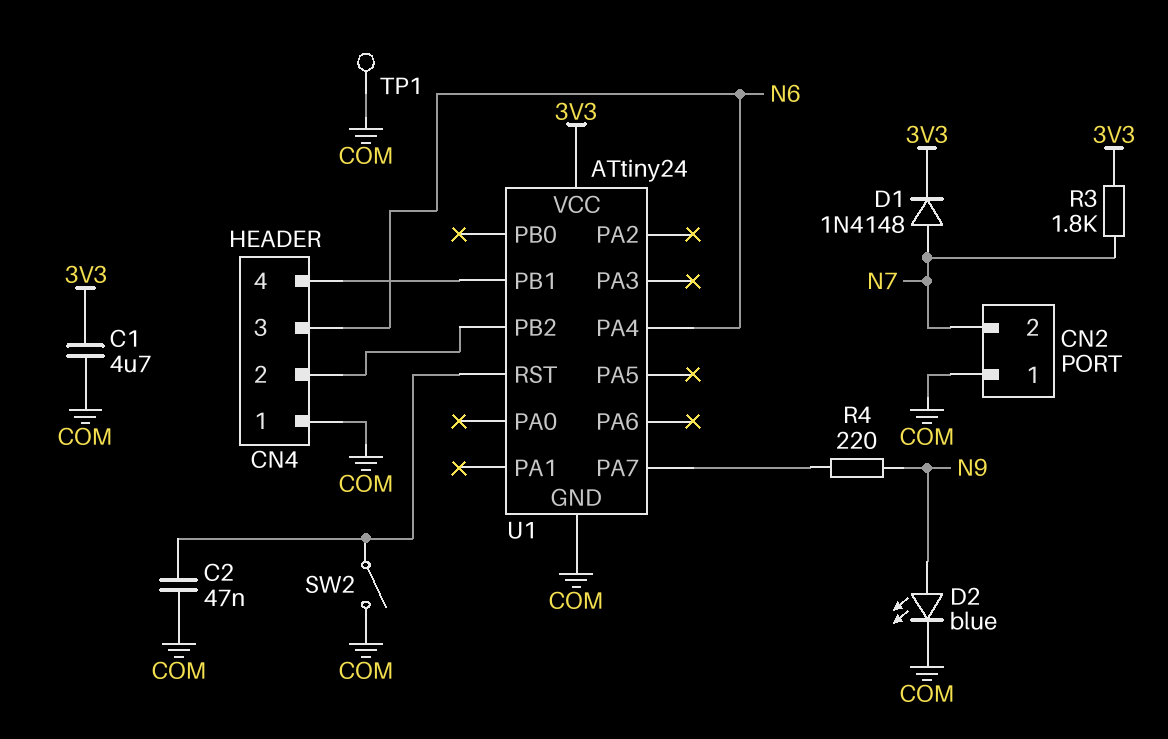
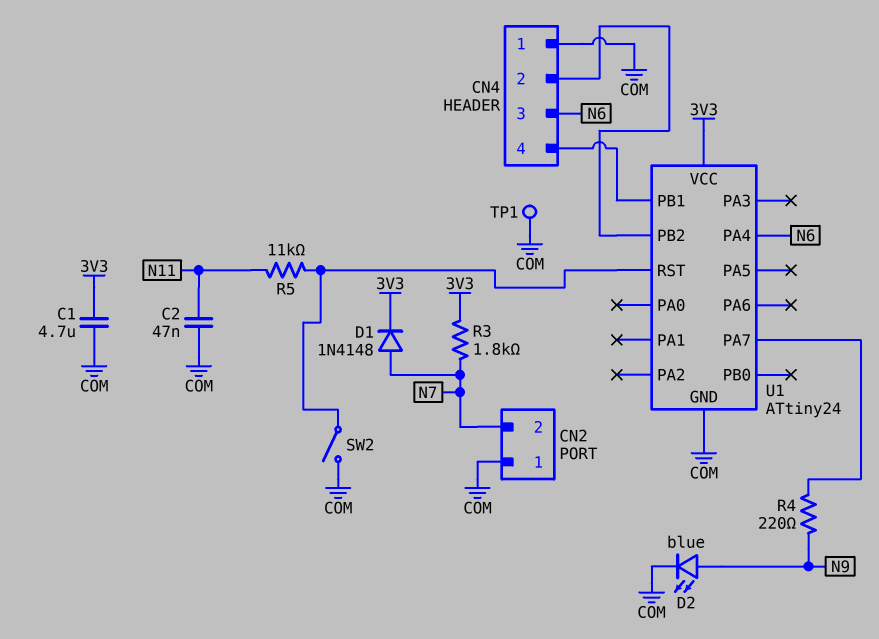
C2: 47nF (COM, U1/RST) -> 47nF (COM, N11)
R5: none -> 11k (N11, U1/RST)

